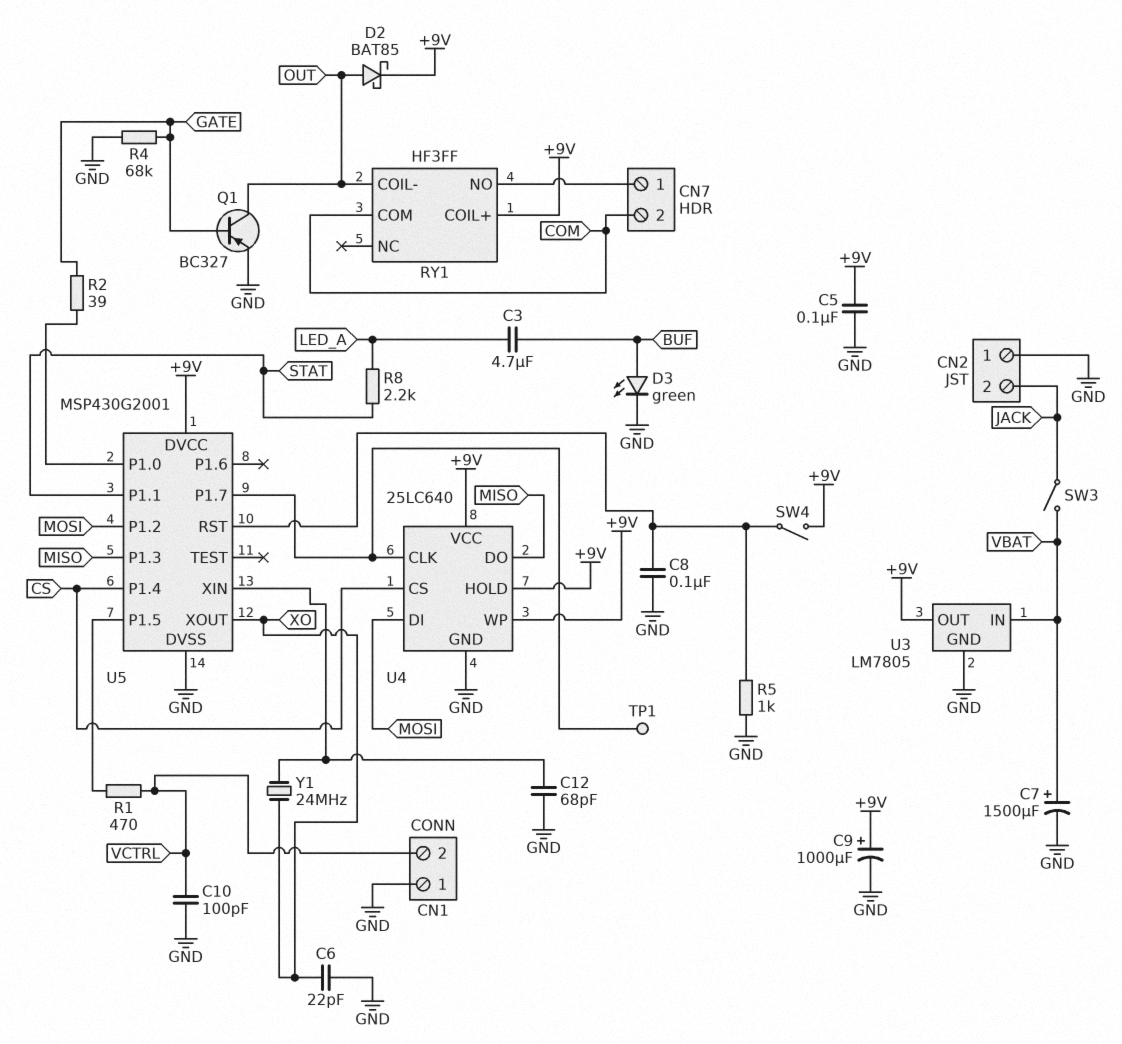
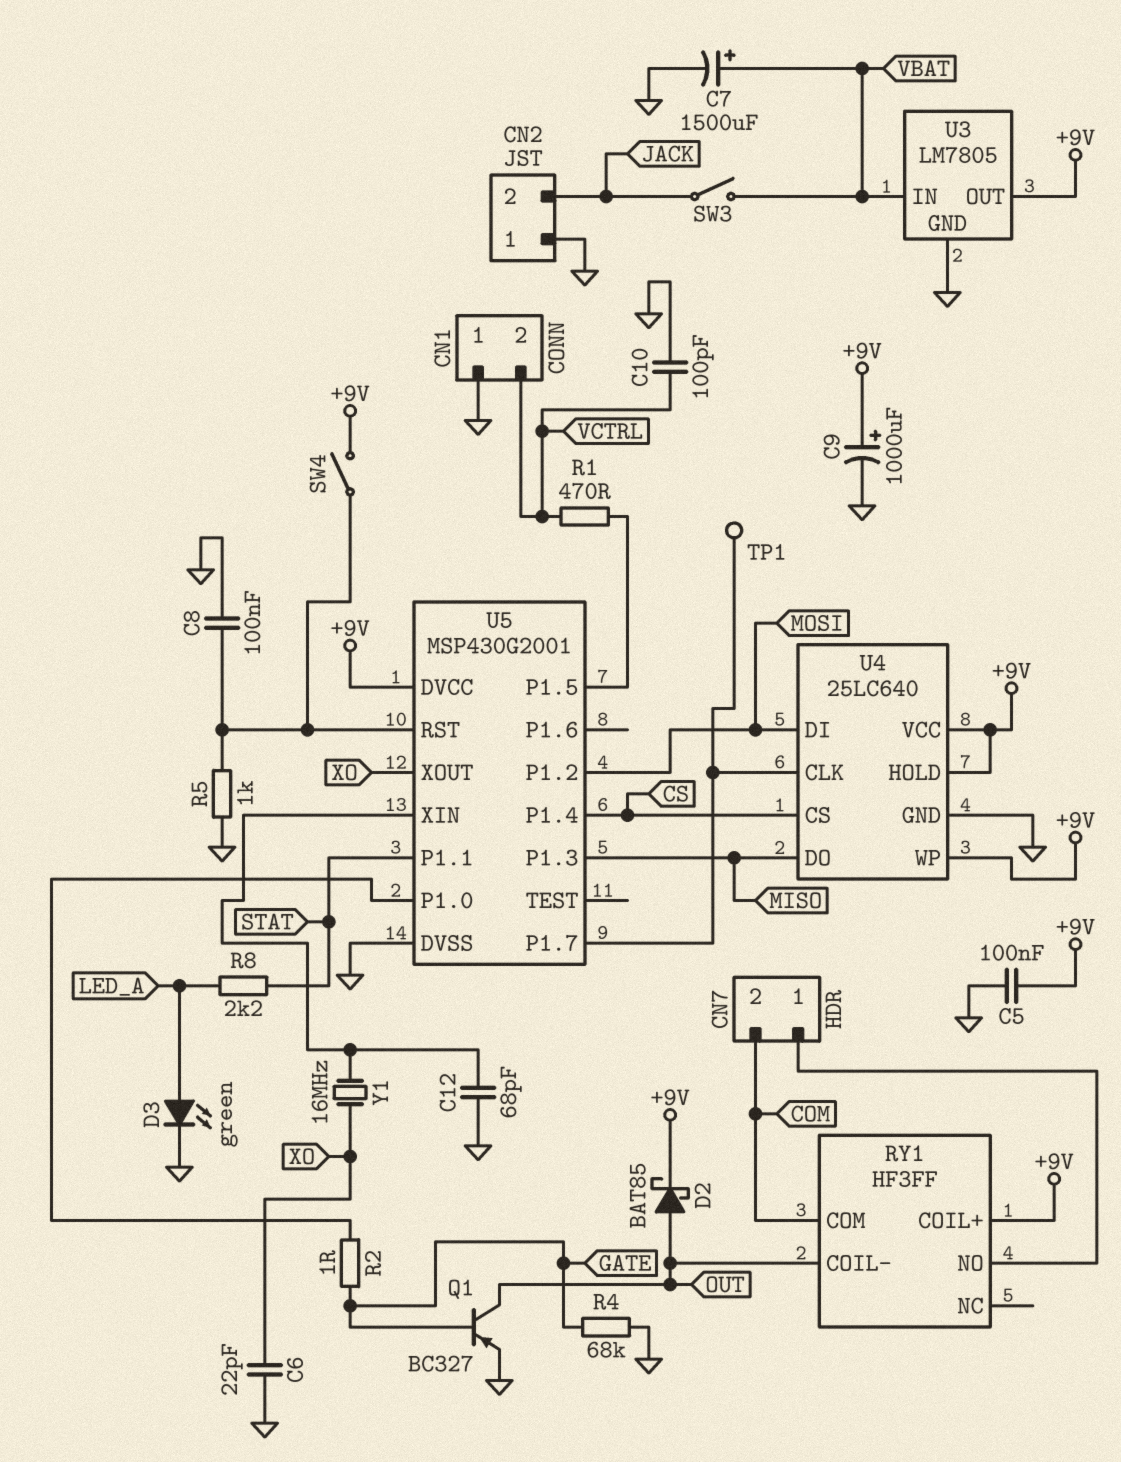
C3: 4.7uF (BUF, LED_A) -> none
D3: LED green (A BUF, K GND) -> LED green (A LED_A, K GND)
R2: 39 (GATE, U5/P1.0) -> 1 (GATE, U5/P1.0)
Y1: 24MHz (U5/XIN, XO) -> 16MHz (U5/XIN, XO)

